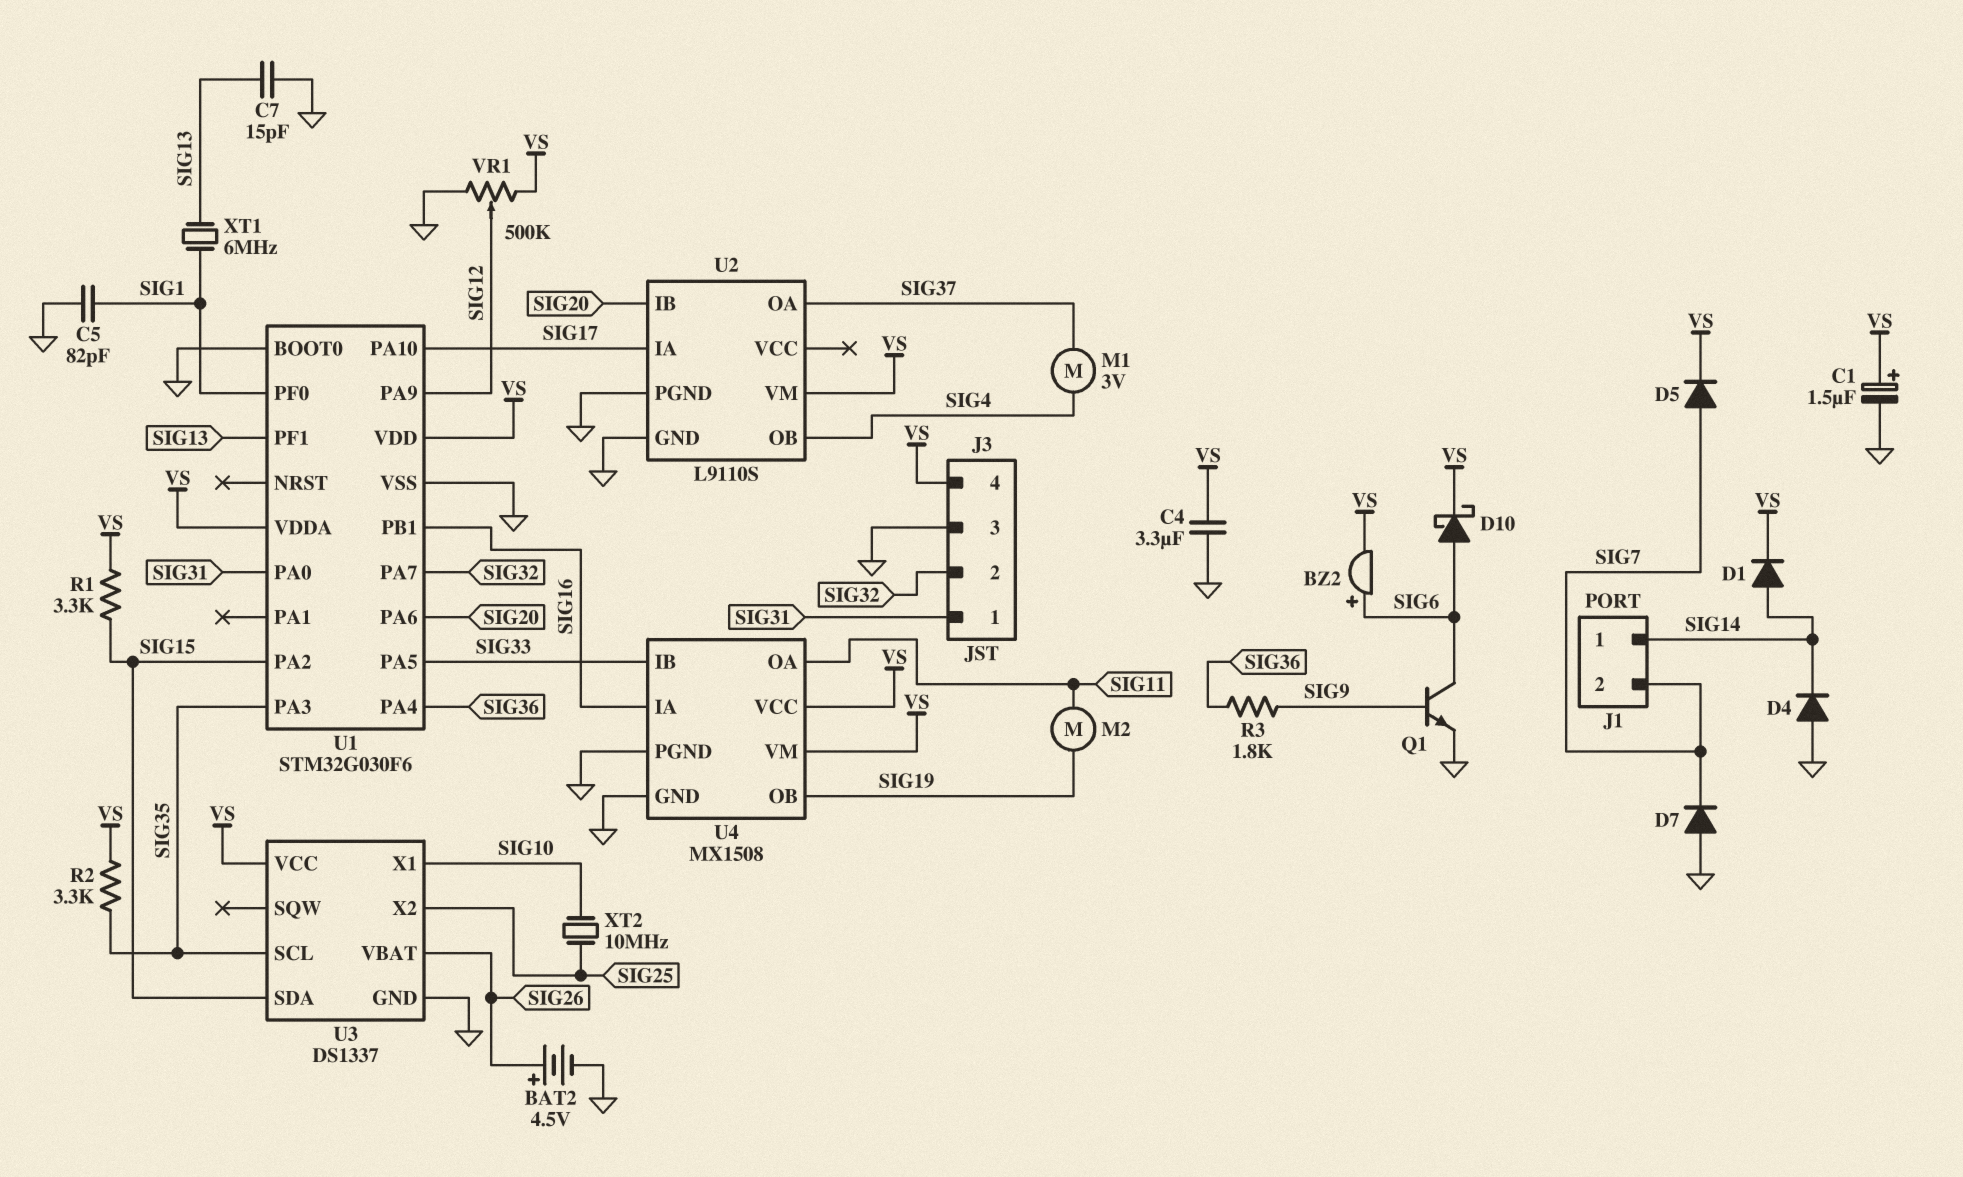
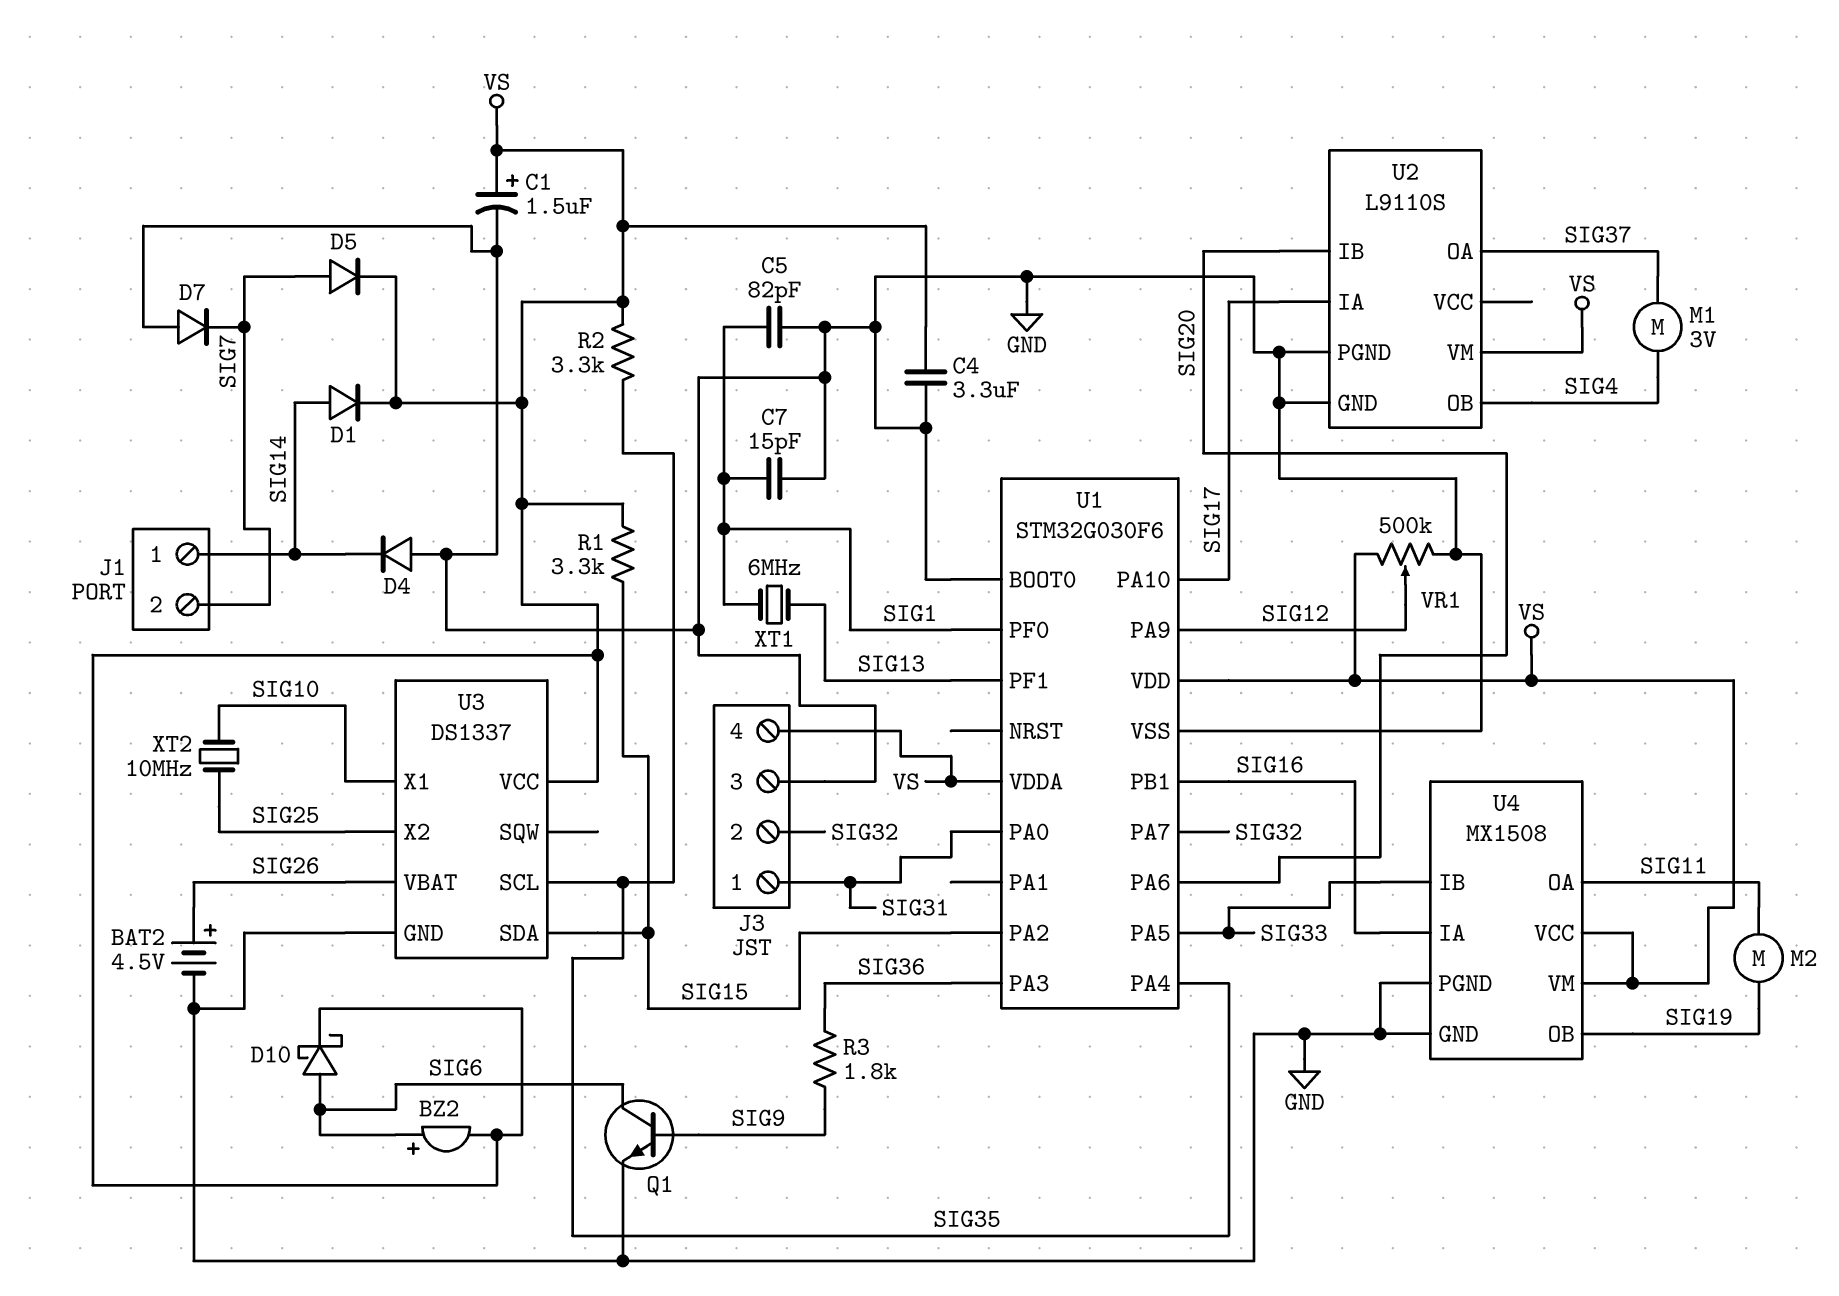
C7: 15pF (GND, SIG13) -> 15pF (GND, SIG1)
U1 pin PA3: SIG35 -> SIG36
U1 pin PA4: SIG36 -> SIG35

